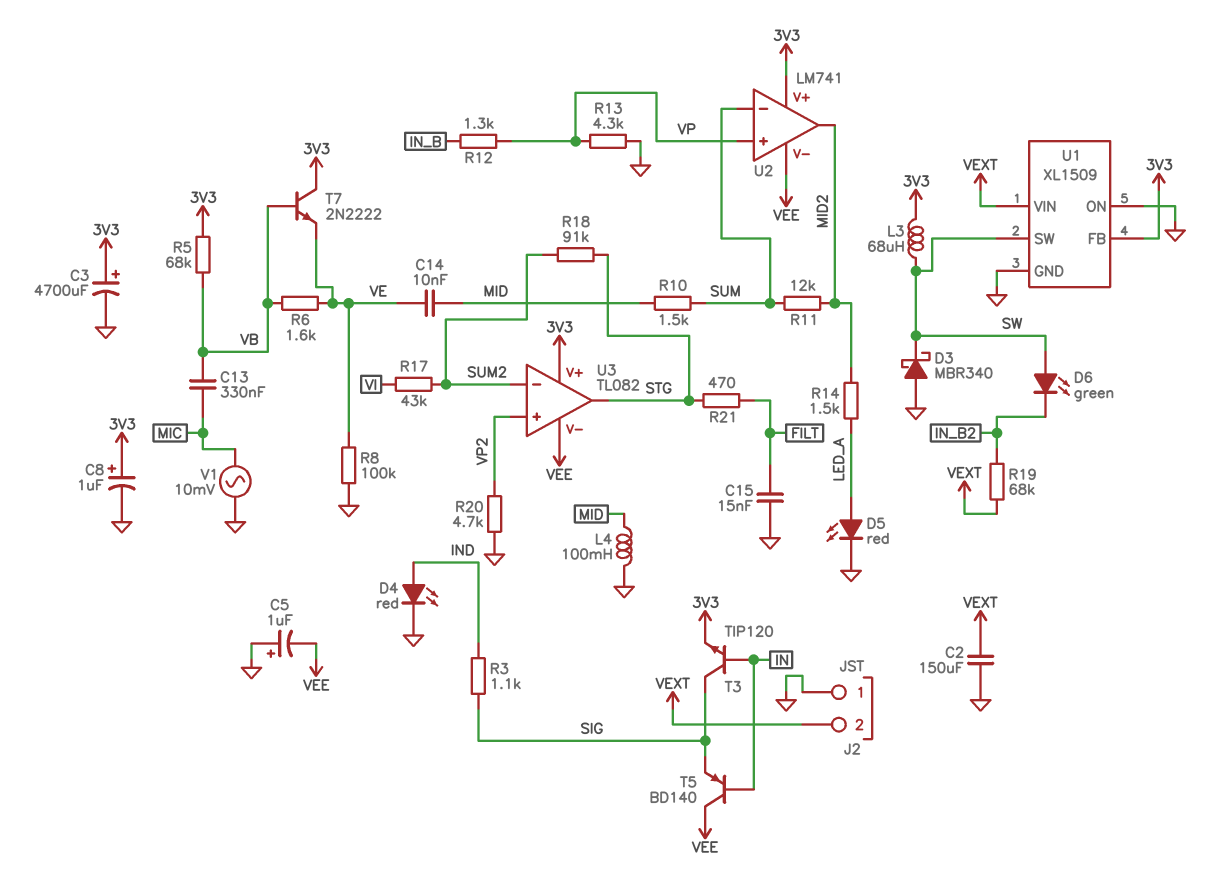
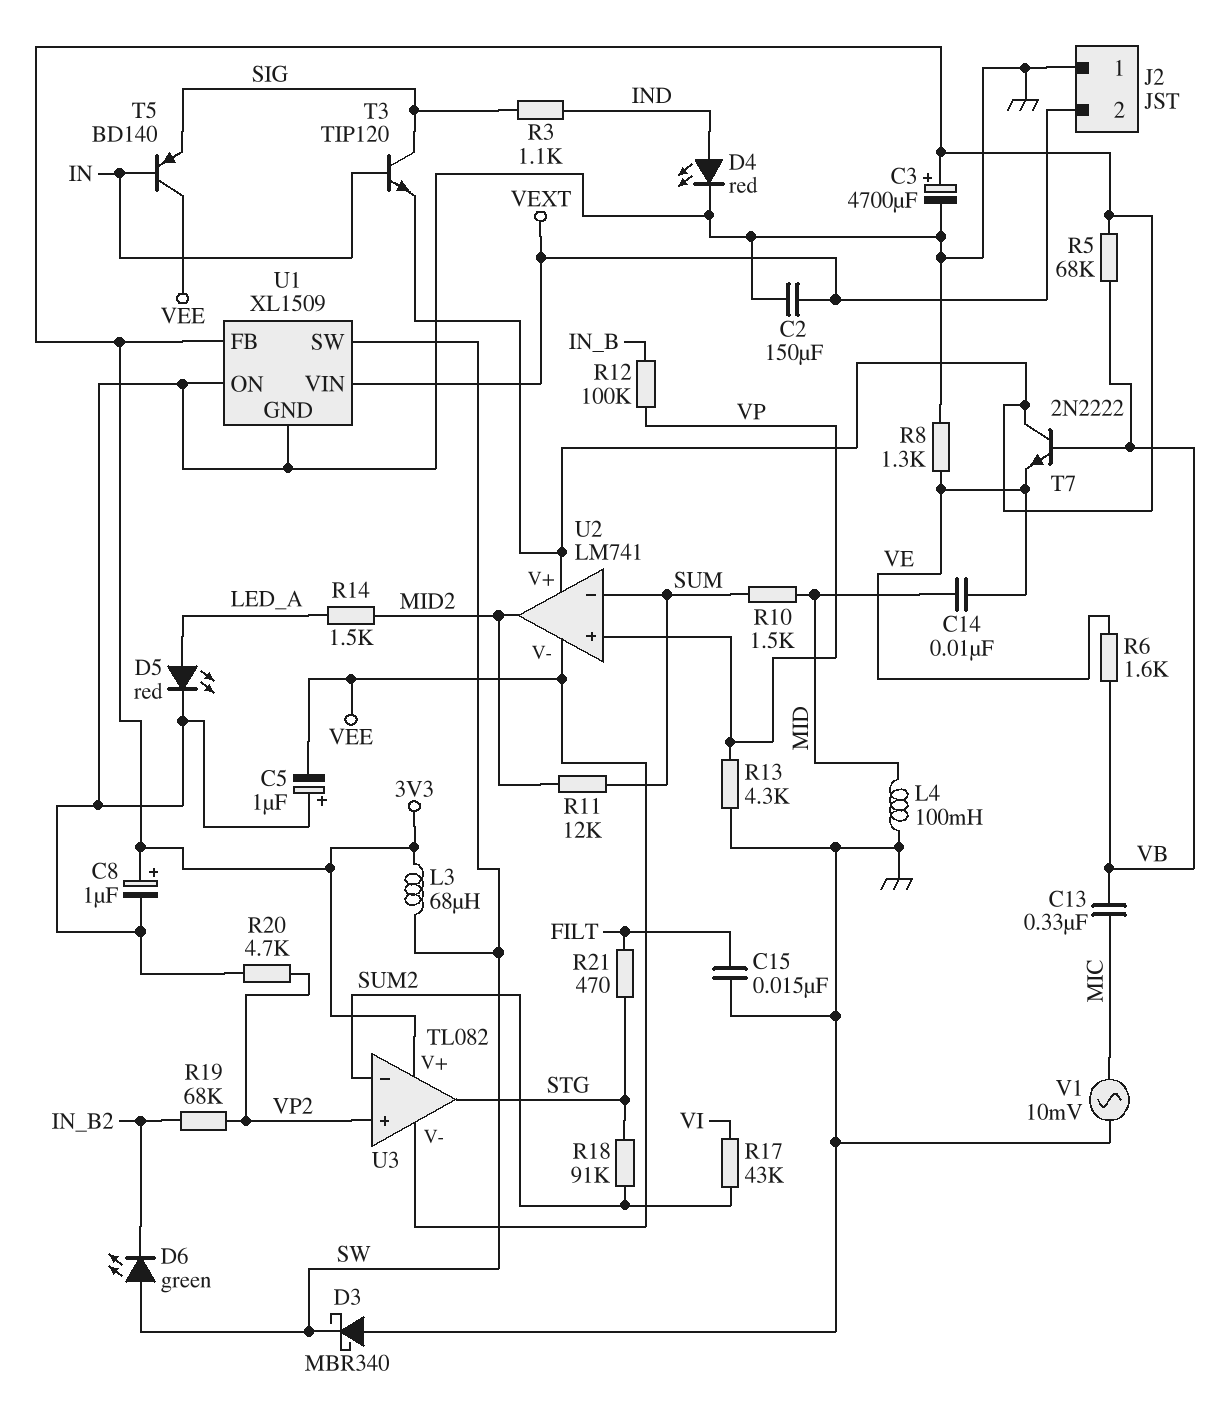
R8: 100k (GND, VE) -> 1.3k (GND, VE)
R12: 1.3k (IN_B, VP) -> 100k (IN_B, VP)
R19: 68k (IN_B2, VEXT) -> 68k (IN_B2, VP2)

